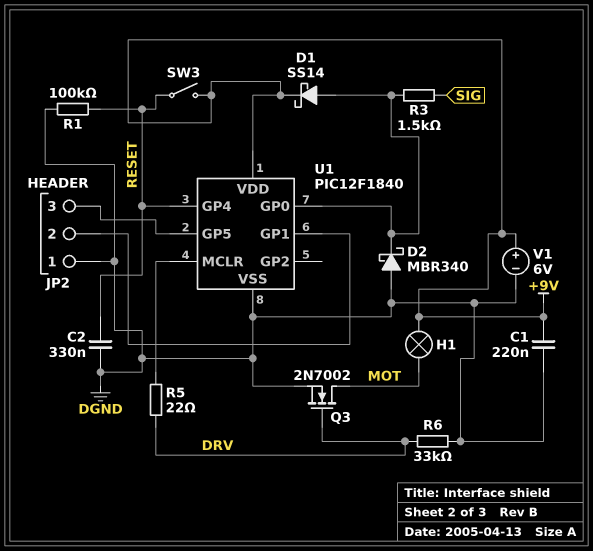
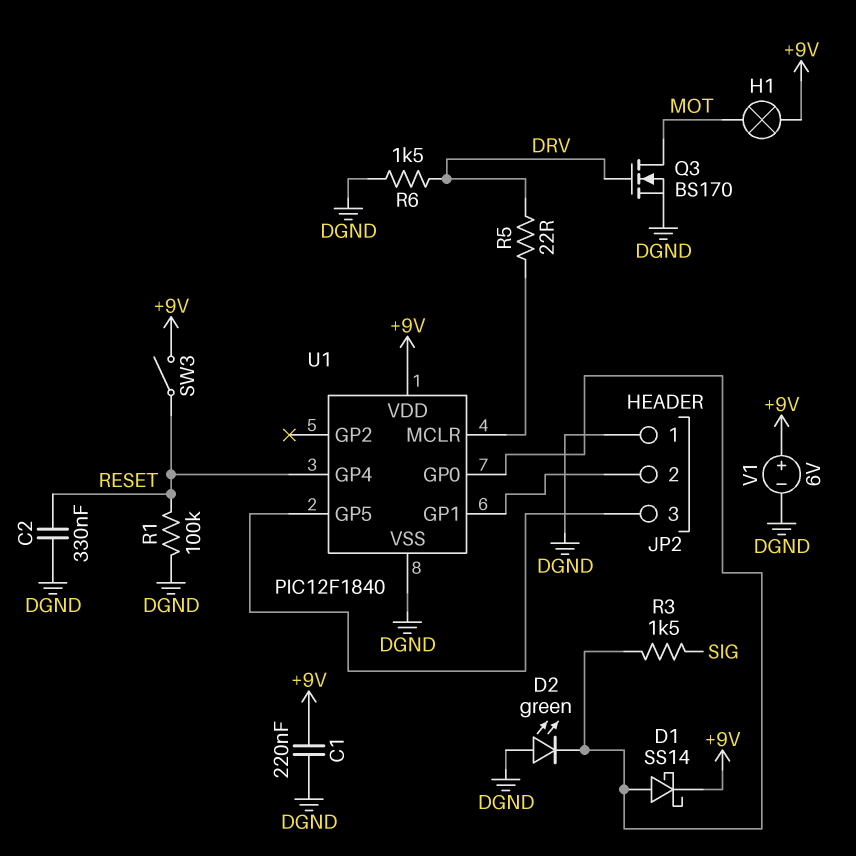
D2: schottky MBR340 (A DGND, K U1/GP0) -> LED green (A DGND, K U1/GP0)
Q3: NMOS 2N7002 (G DRV, D MOT, S DGND) -> NMOS BS170 (G DRV, D MOT, S DGND)
R6: 33k (DGND, DRV) -> 1.5k (DGND, DRV)

